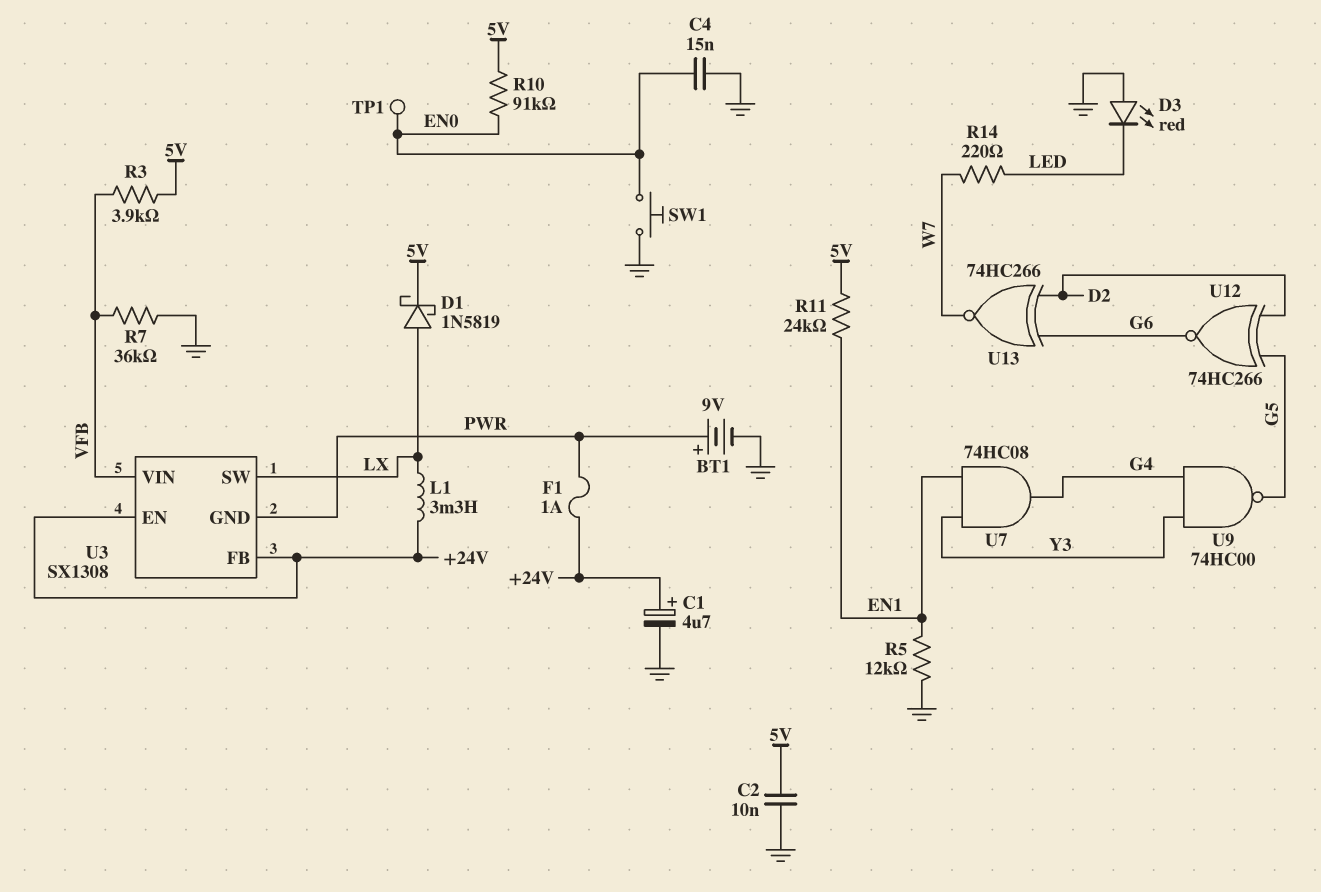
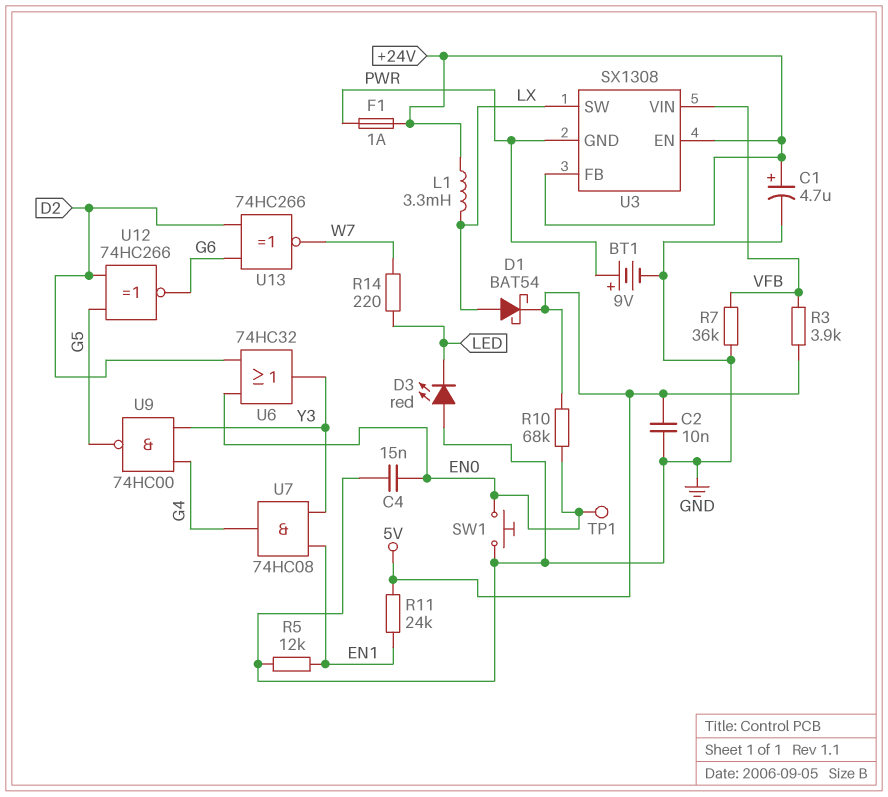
D1: schottky 1N5819 (A LX, K 5V) -> schottky BAT54 (A LX, K 5V)
R10: 91k (5V, EN0) -> 68k (5V, EN0)
U6: none -> OR 74HC32 (in D2, in EN0, out Y3)

